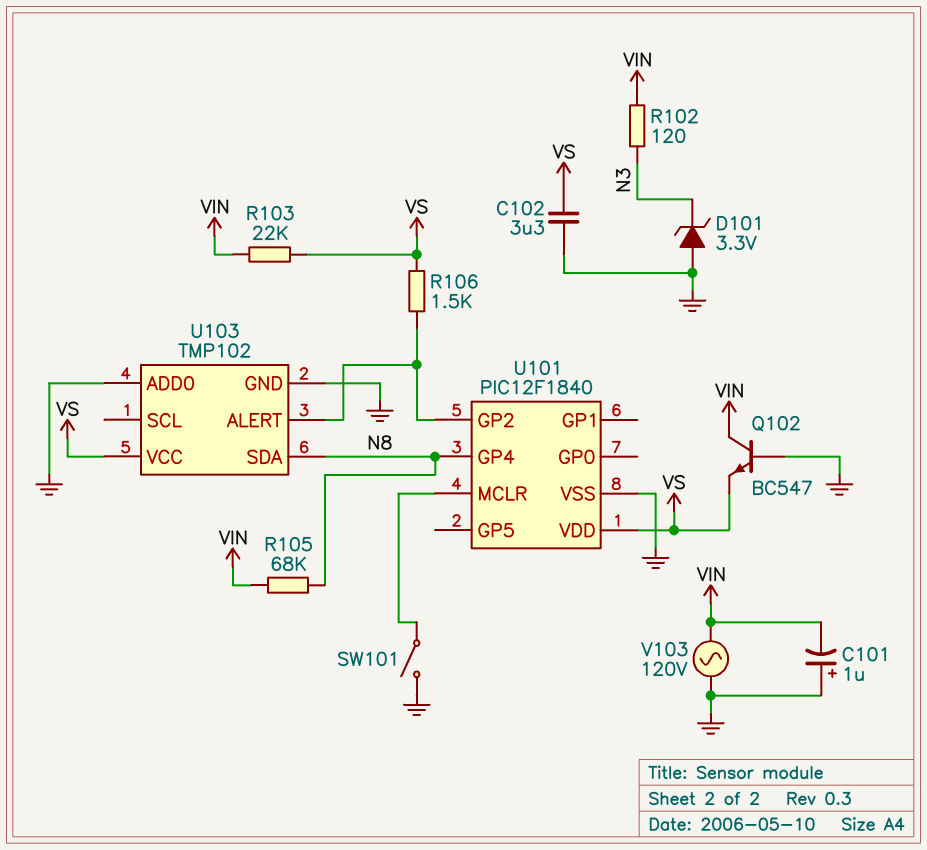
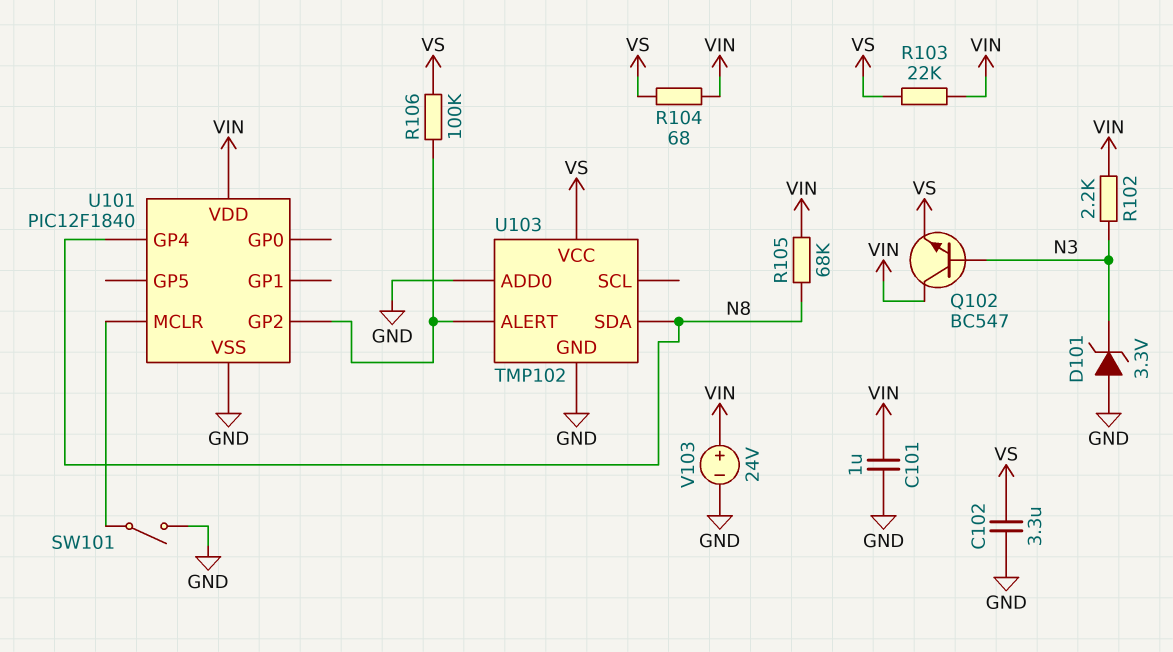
C101: 1uF (plus GND, minus VIN) -> 1uF (GND, VIN)
Q102: NPN BC547 (B GND, C VIN, E VS) -> NPN BC547 (B N3, C VIN, E VS)
R102: 120 (N3, VIN) -> 2.2k (N3, VIN)
R104: none -> 68 (VIN, VS)
R106: 1.5k (U101/GP2, VS) -> 100k (U101/GP2, VS)
U101 pin VDD: VS -> VIN
V103: AC 120V (GND, VIN) -> 24V (plus VIN, minus GND)

